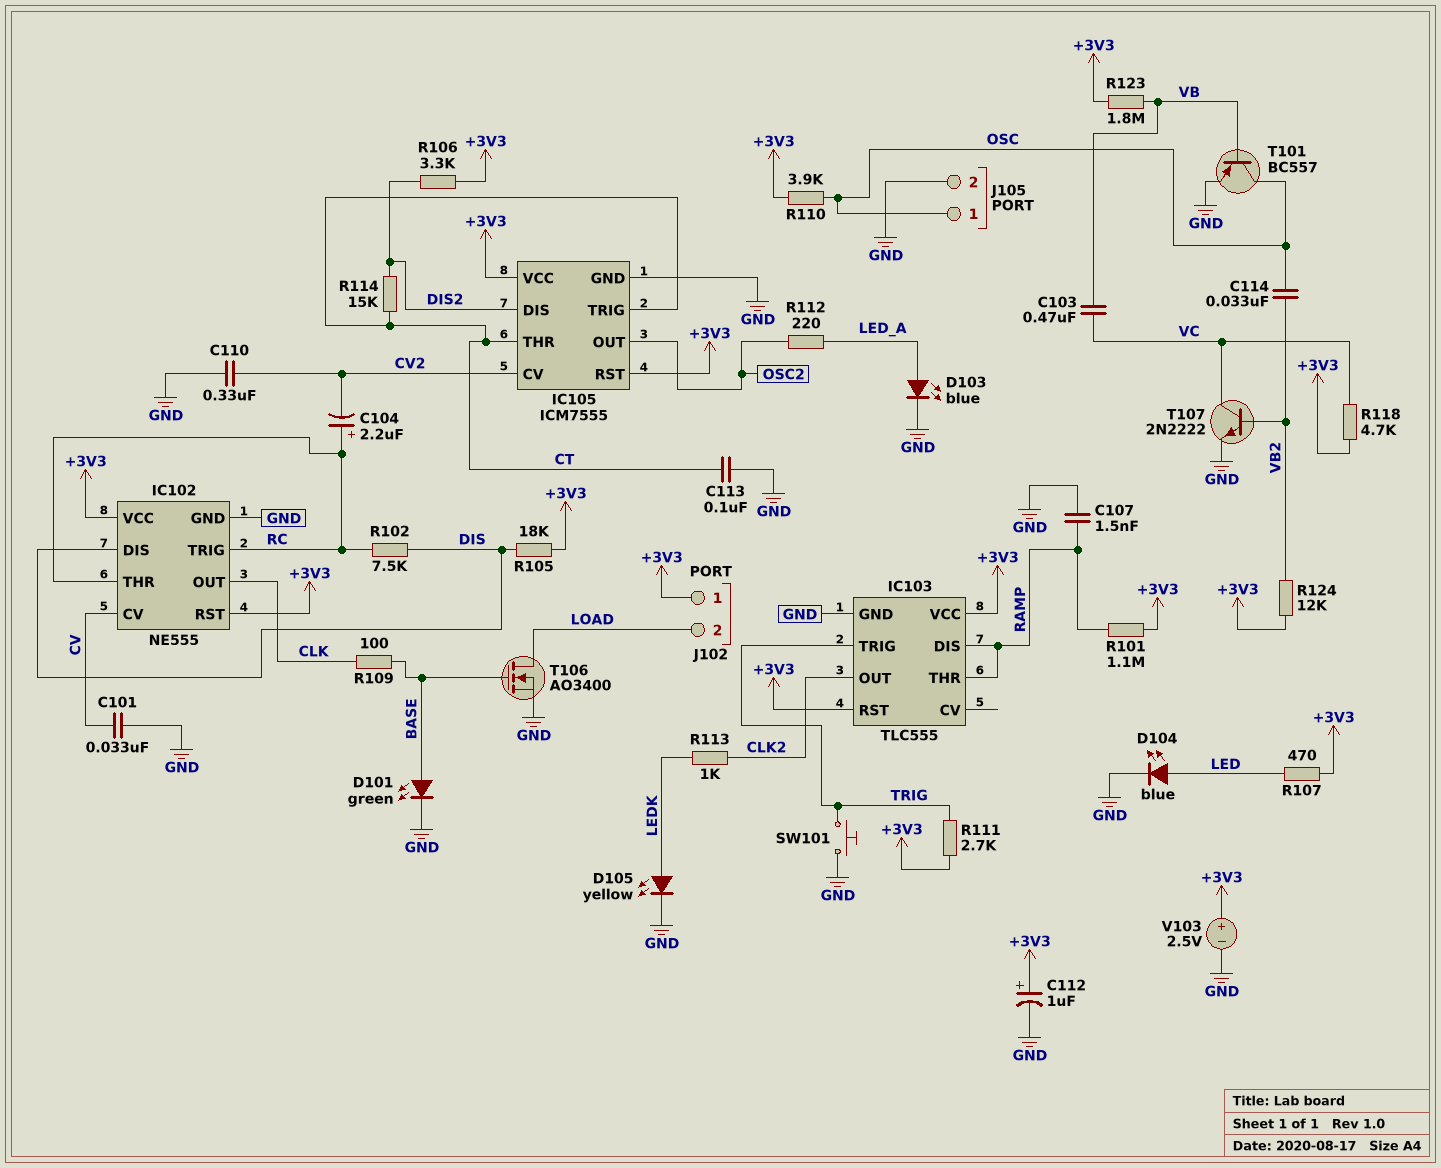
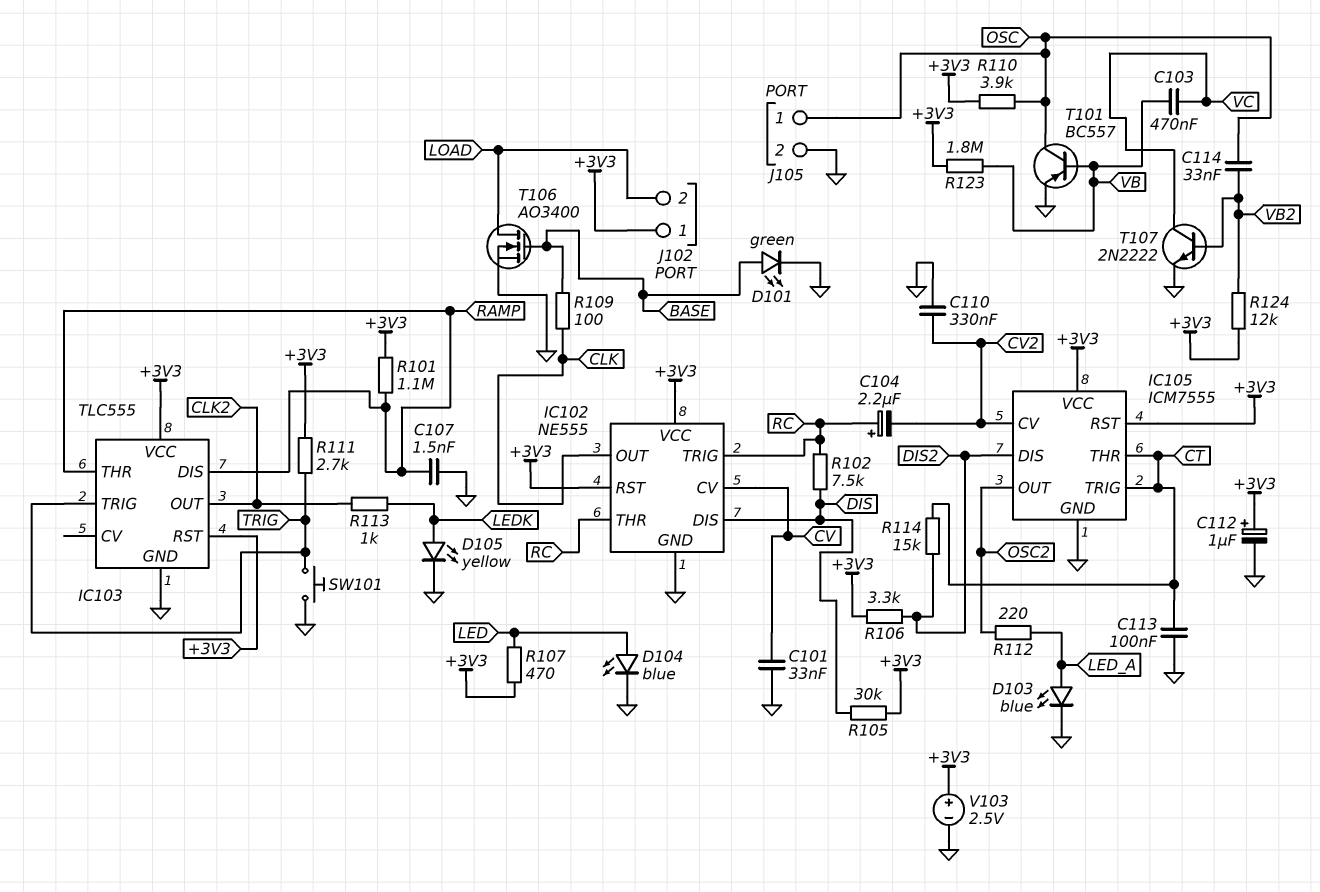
R105: 18k (+3V3, DIS) -> 30k (+3V3, DIS)
R118: 4.7k (+3V3, VC) -> none

